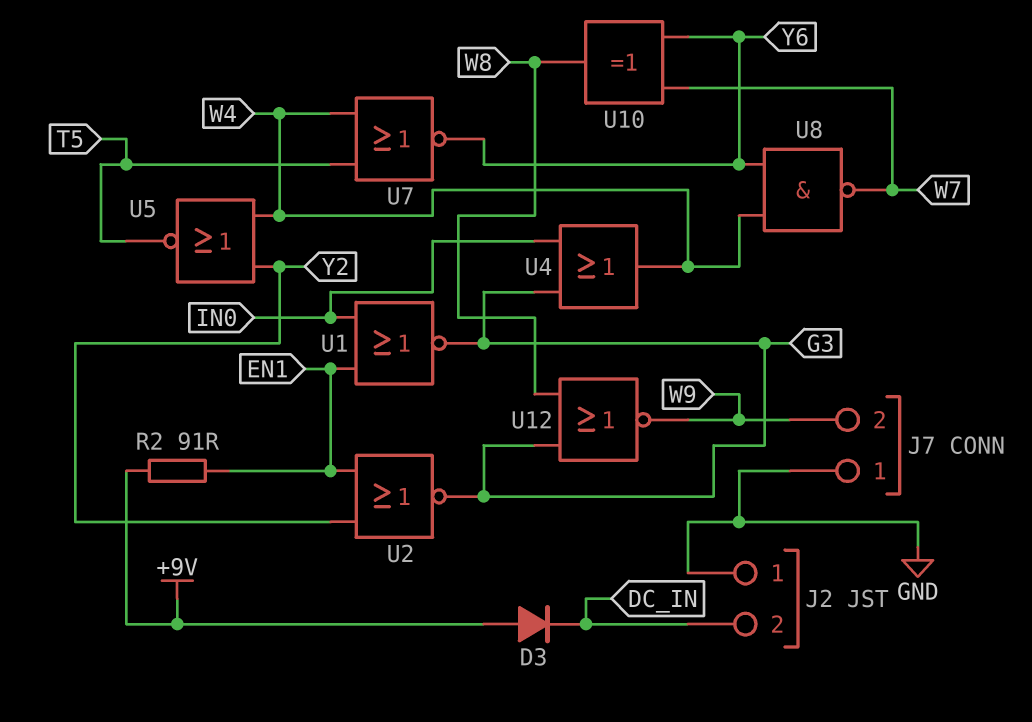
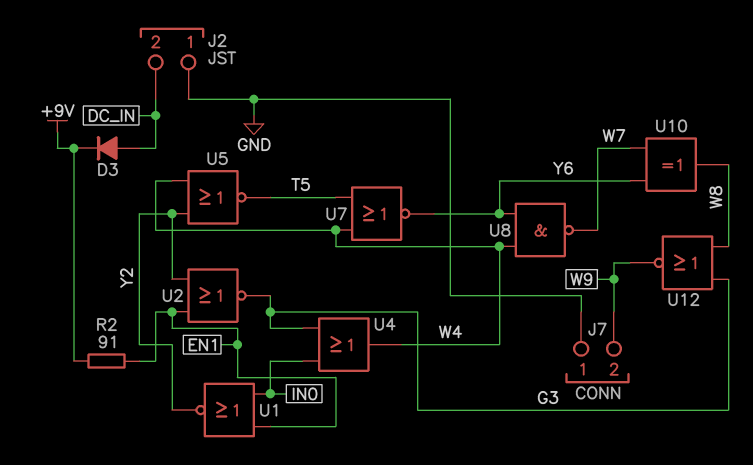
D3: diode (A +9V, K DC_IN) -> diode (A DC_IN, K +9V)
U1: NOR (in EN1, in IN0, out G3) -> NOR (in EN1, in IN0, out Y2)

